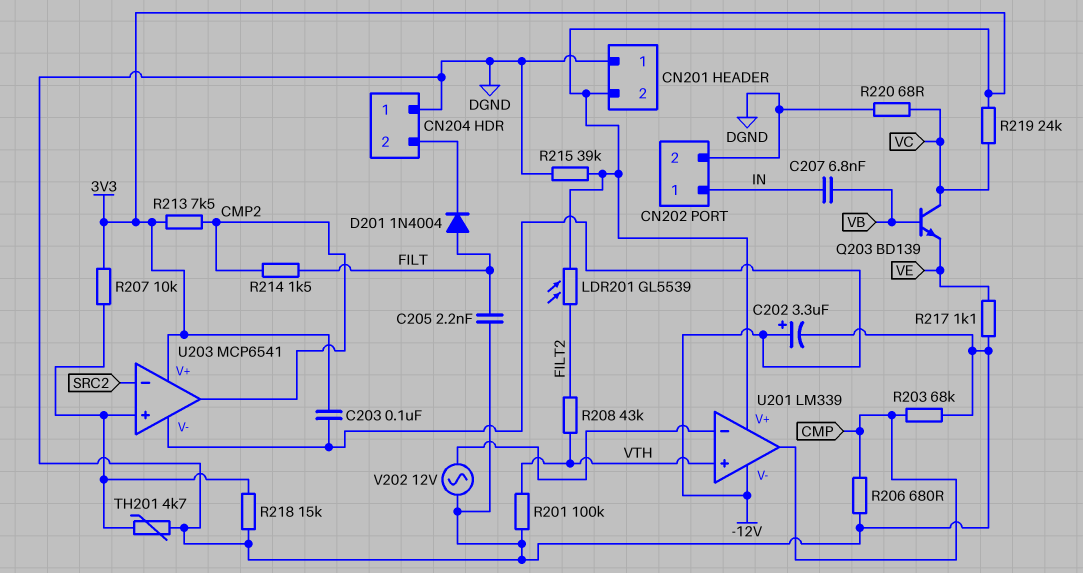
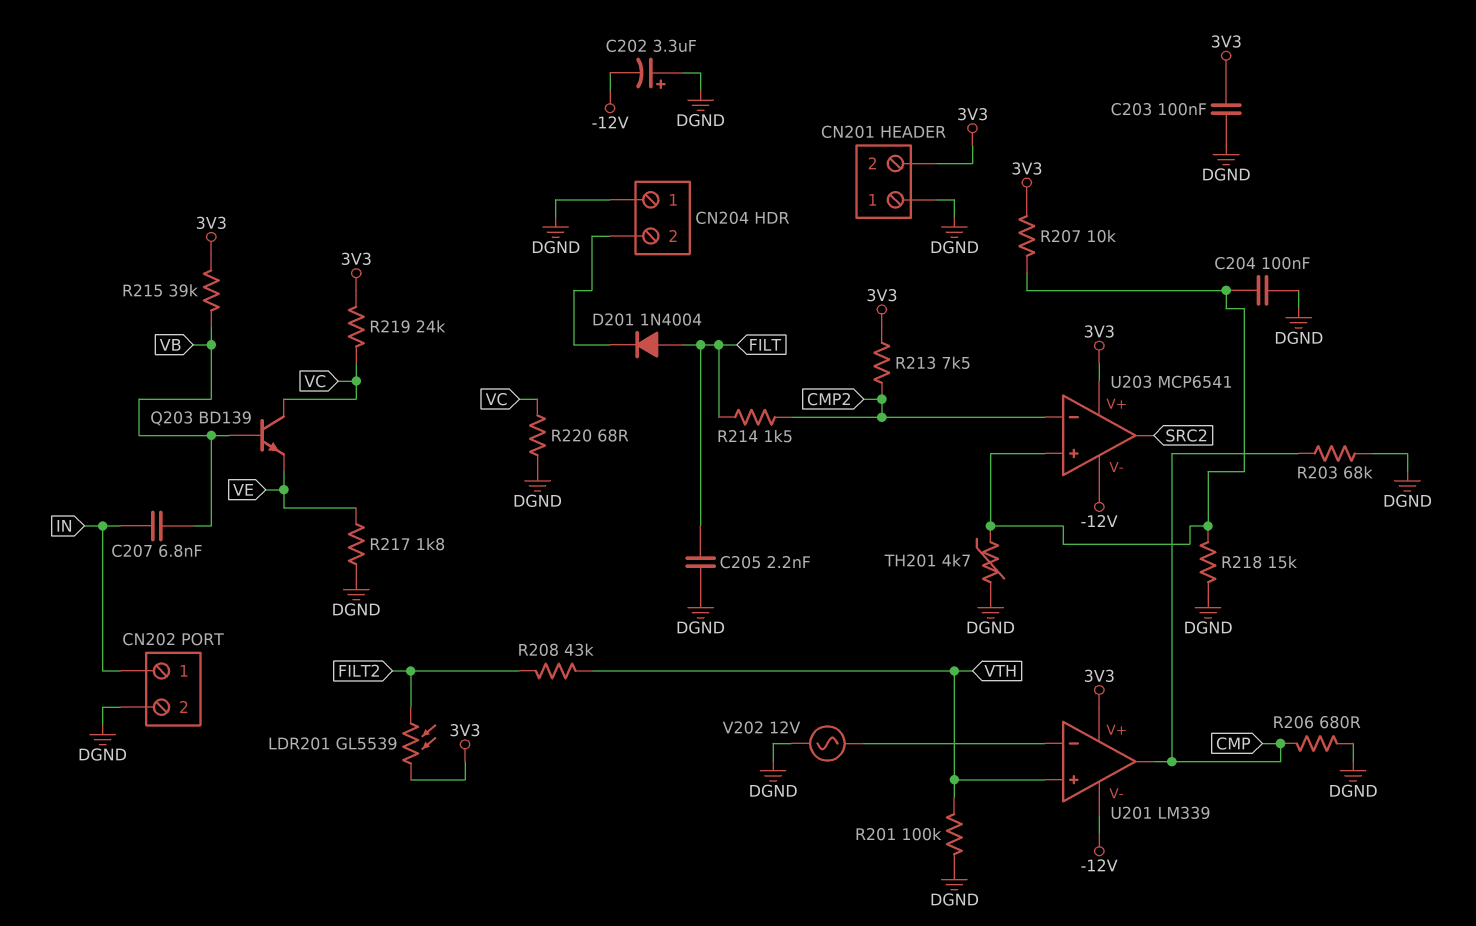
C202: 3.3uF (plus -12V, minus DGND) -> 3.3uF (plus DGND, minus -12V)
C203: 100nF (-12V, 3V3) -> 100nF (3V3, DGND)
C204: none -> 100nF (DGND, U203/in+)
R215: 39k (3V3, DGND) -> 39k (3V3, VB)
R217: 1.1k (DGND, VE) -> 1.8k (DGND, VE)
U203 pin in-: SRC2 -> CMP2
U203 pin out: CMP2 -> SRC2

